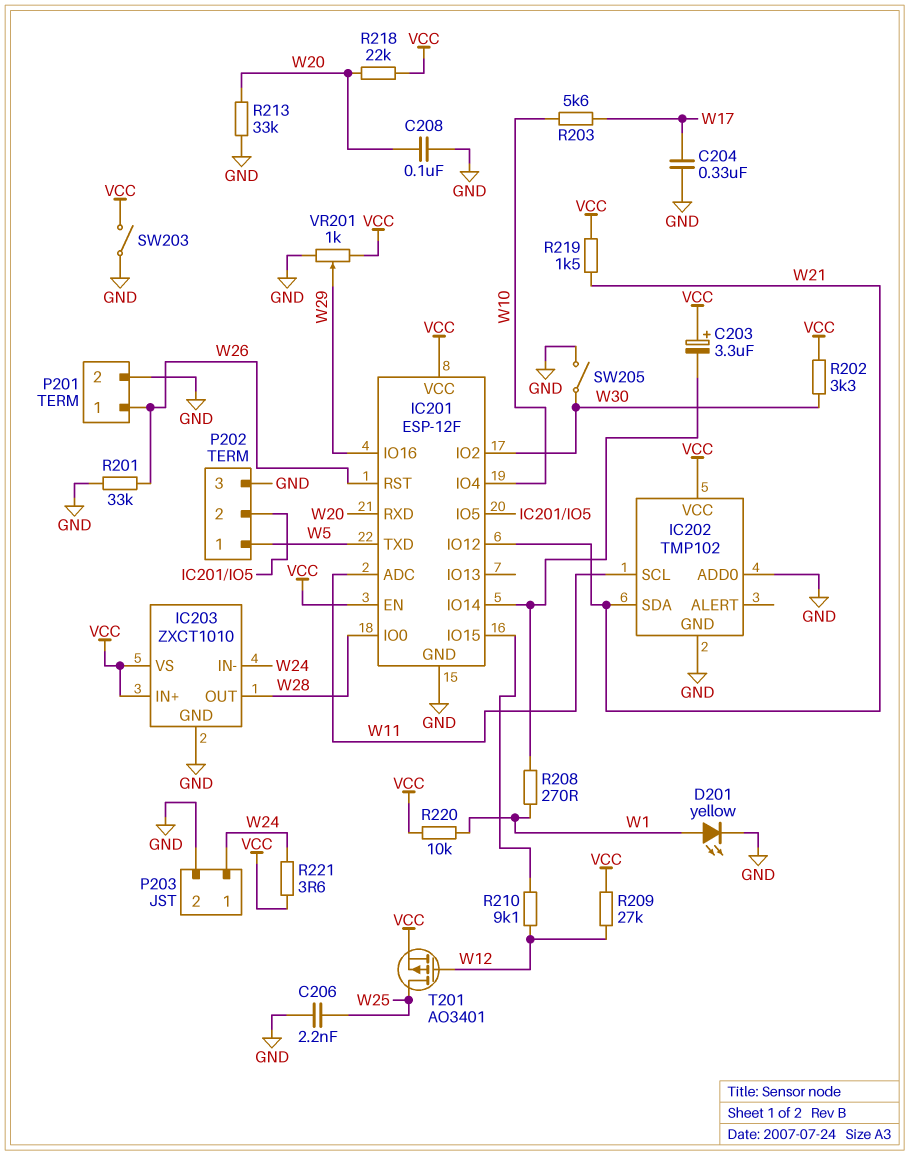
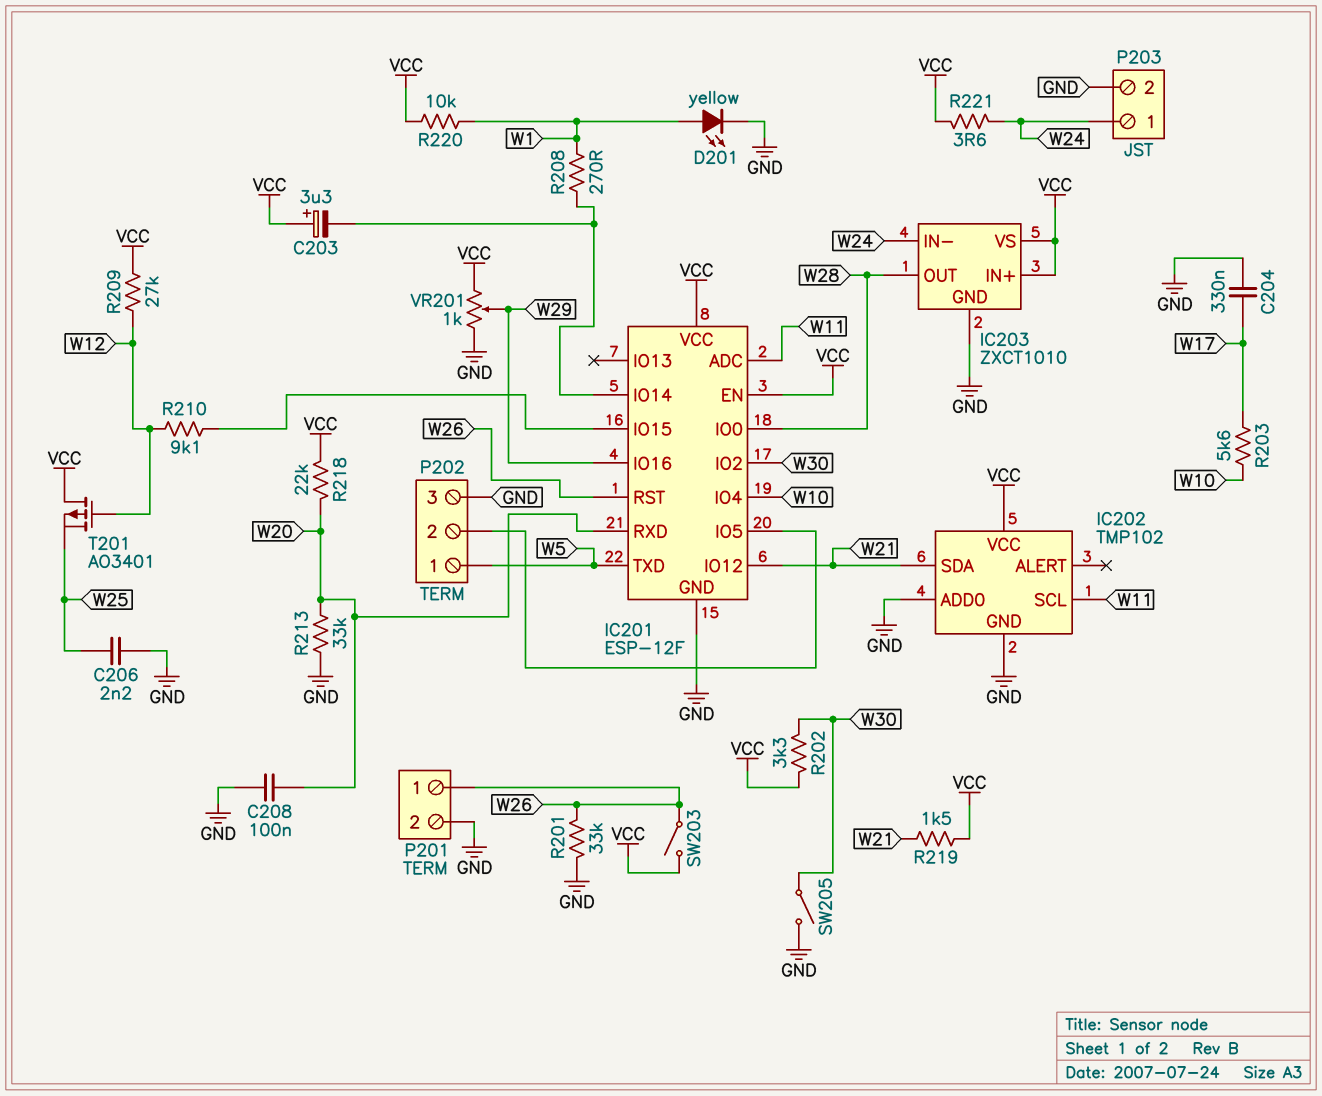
SW203: switch (GND, VCC) -> switch (VCC, W26)
T201: PMOS AO3401 (G W12, D W25, S VCC) -> PMOS AO3401 (G W12, D VCC, S W25)

